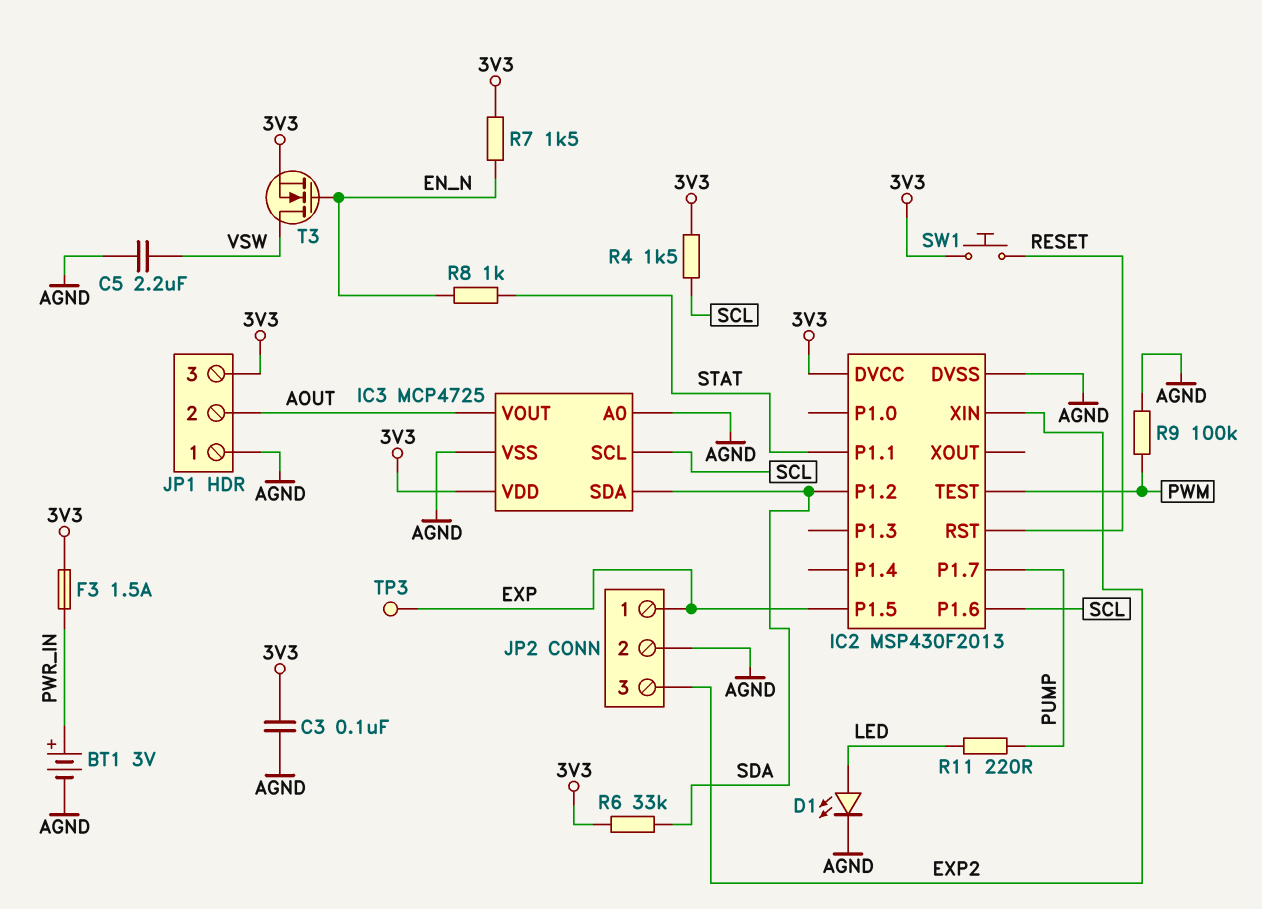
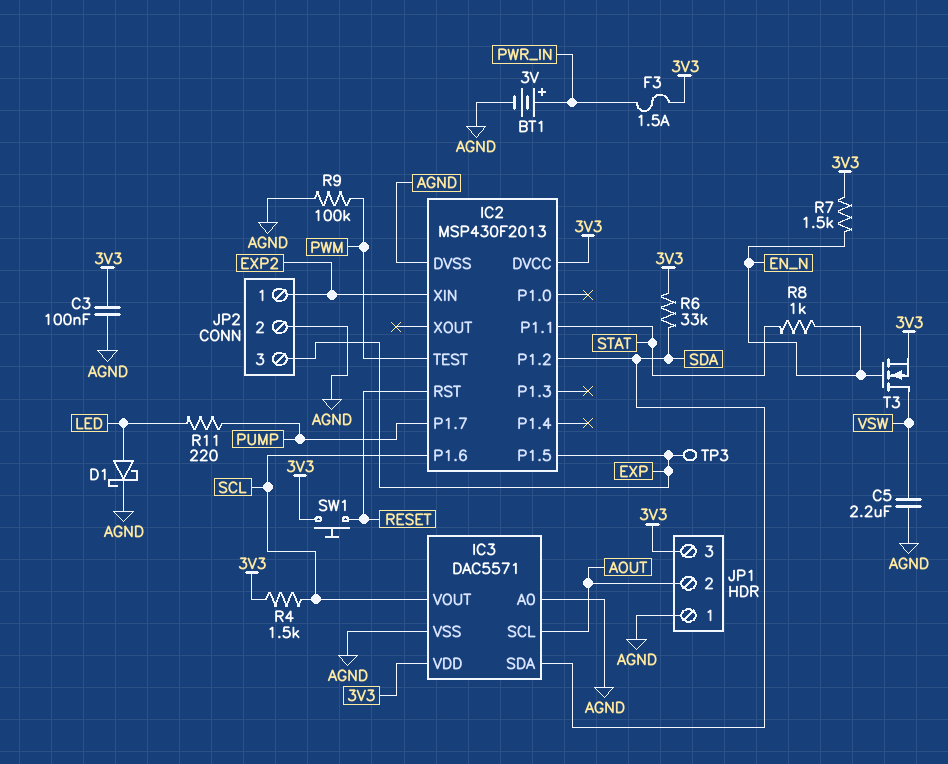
D1: LED (A LED, K AGND) -> schottky (A LED, K AGND)
IC3: MCP4725 -> DAC5571
IC3 pin SCL: SCL -> AOUT
IC3 pin VOUT: AOUT -> SCL
JP2 pin 1: EXP -> EXP2
JP2 pin 3: EXP2 -> EXP

